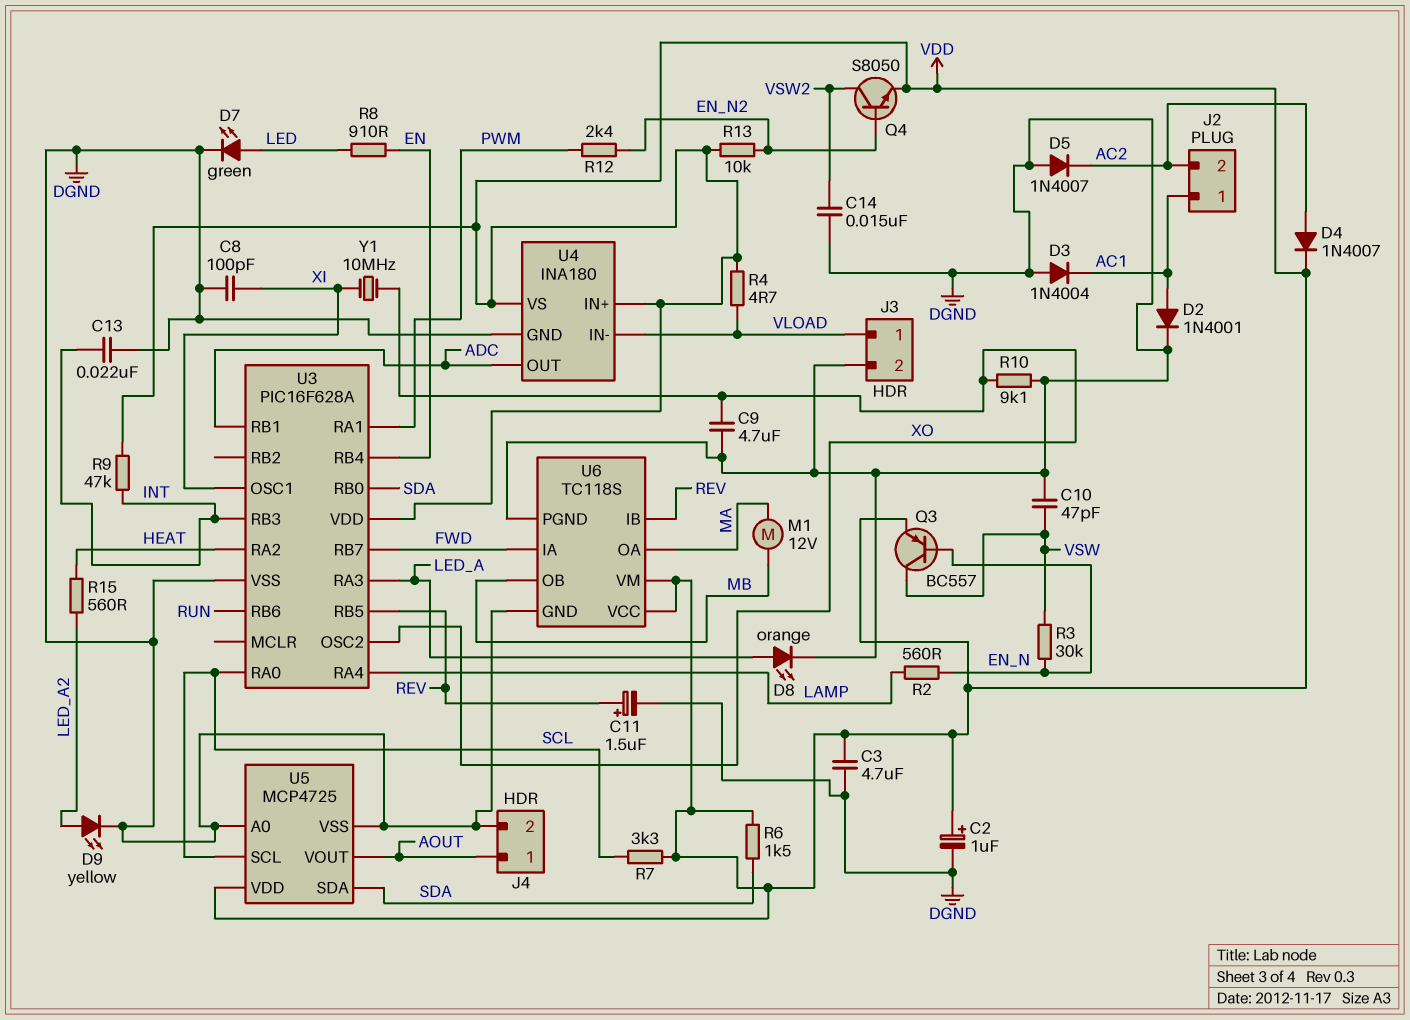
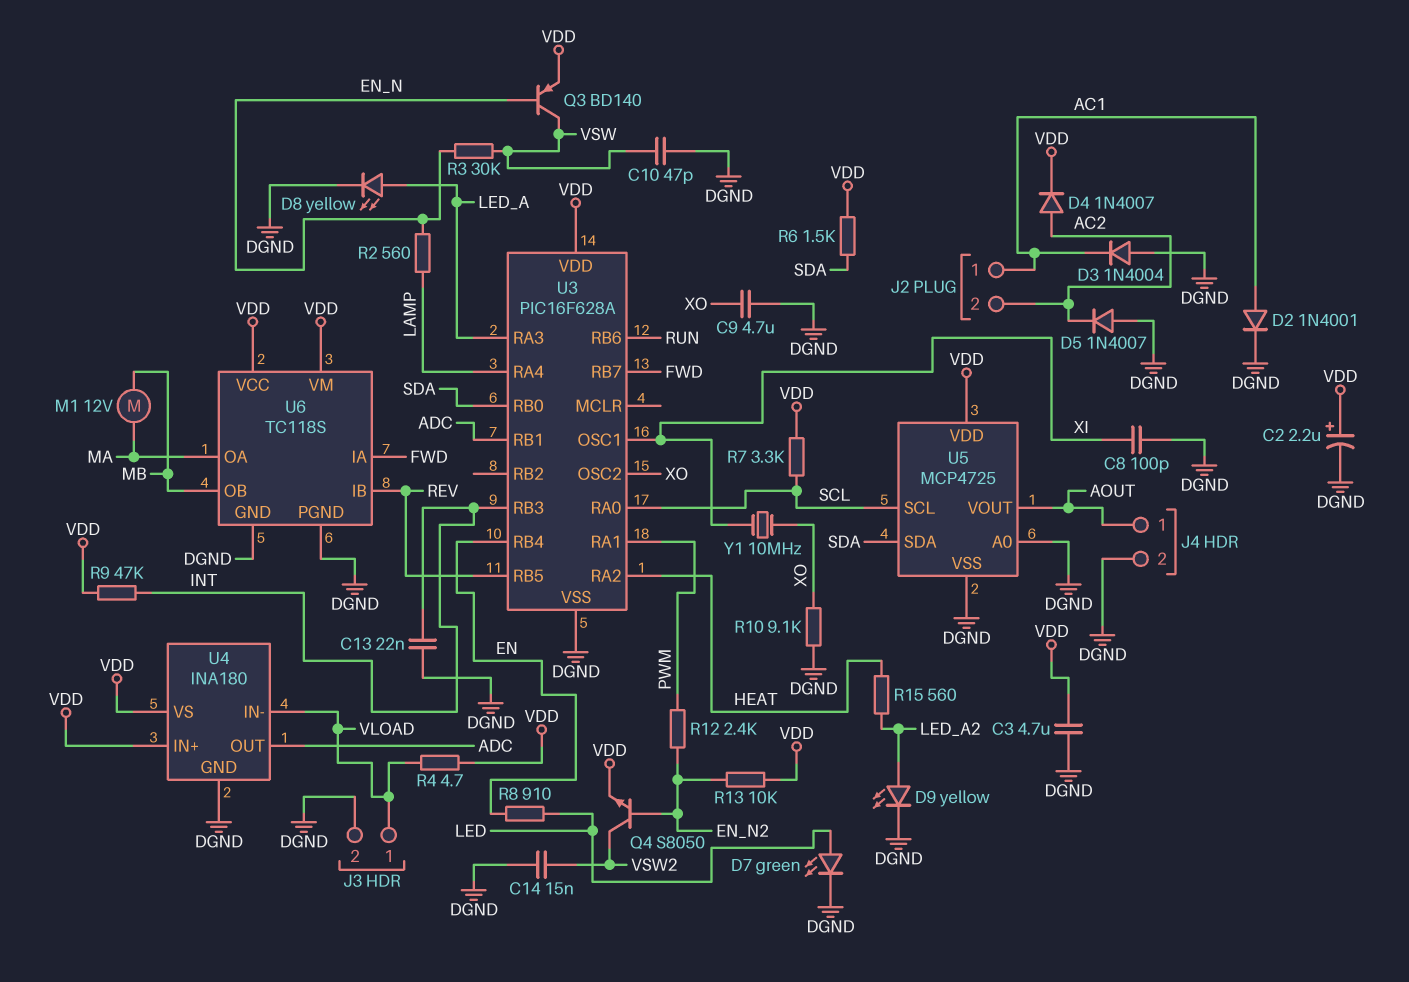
C2: 1uF (plus VDD, minus DGND) -> 2.2uF (plus VDD, minus DGND)
C11: 1.5uF (plus REV, minus DGND) -> none
D8: LED orange (A LED_A, K DGND) -> LED yellow (A LED_A, K DGND)
Q3: PNP BC557 (B EN_N, C VSW, E VDD) -> PNP BD140 (B EN_N, C VSW, E VDD)

